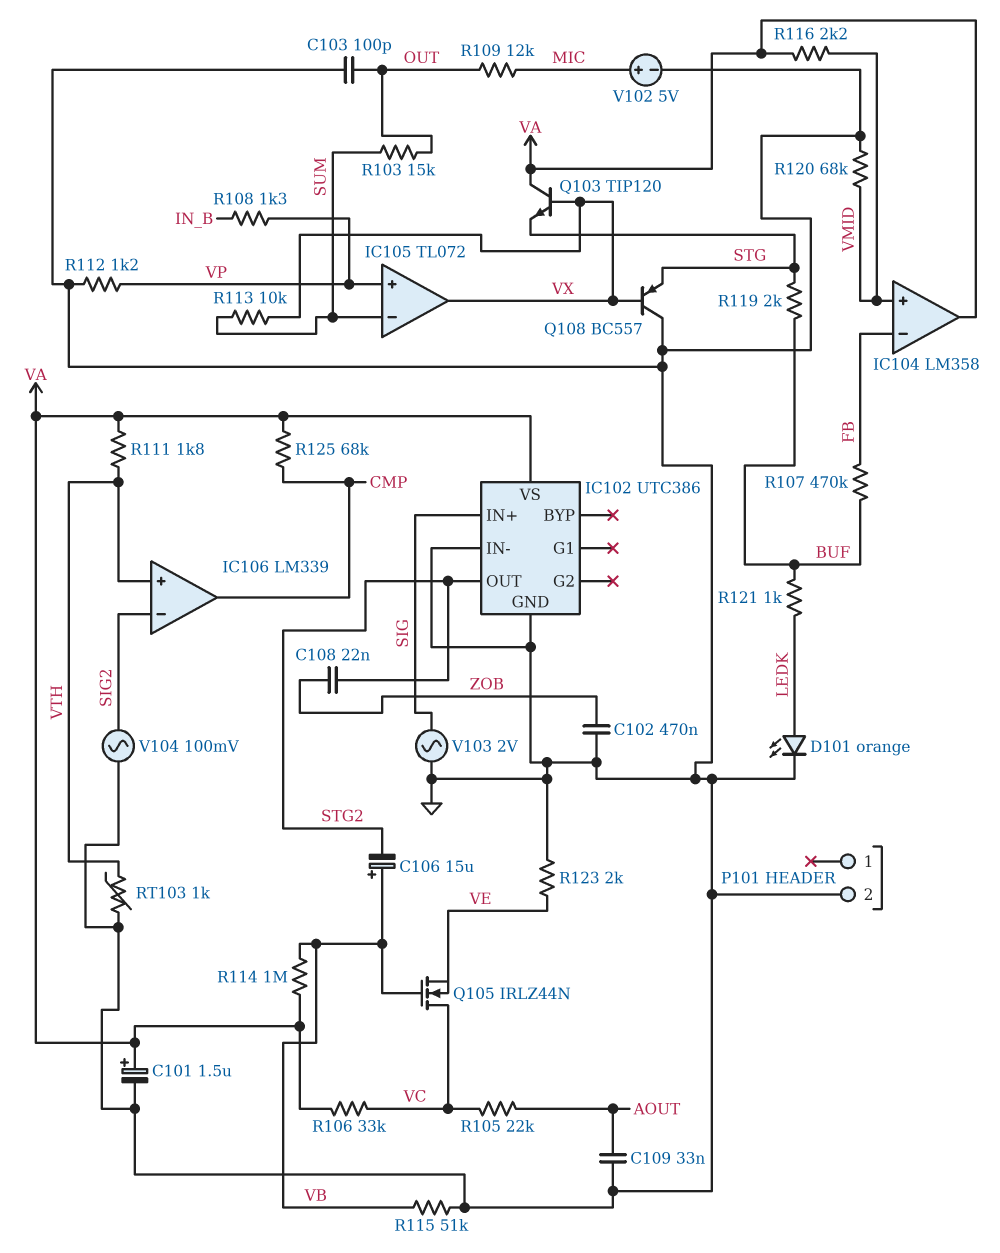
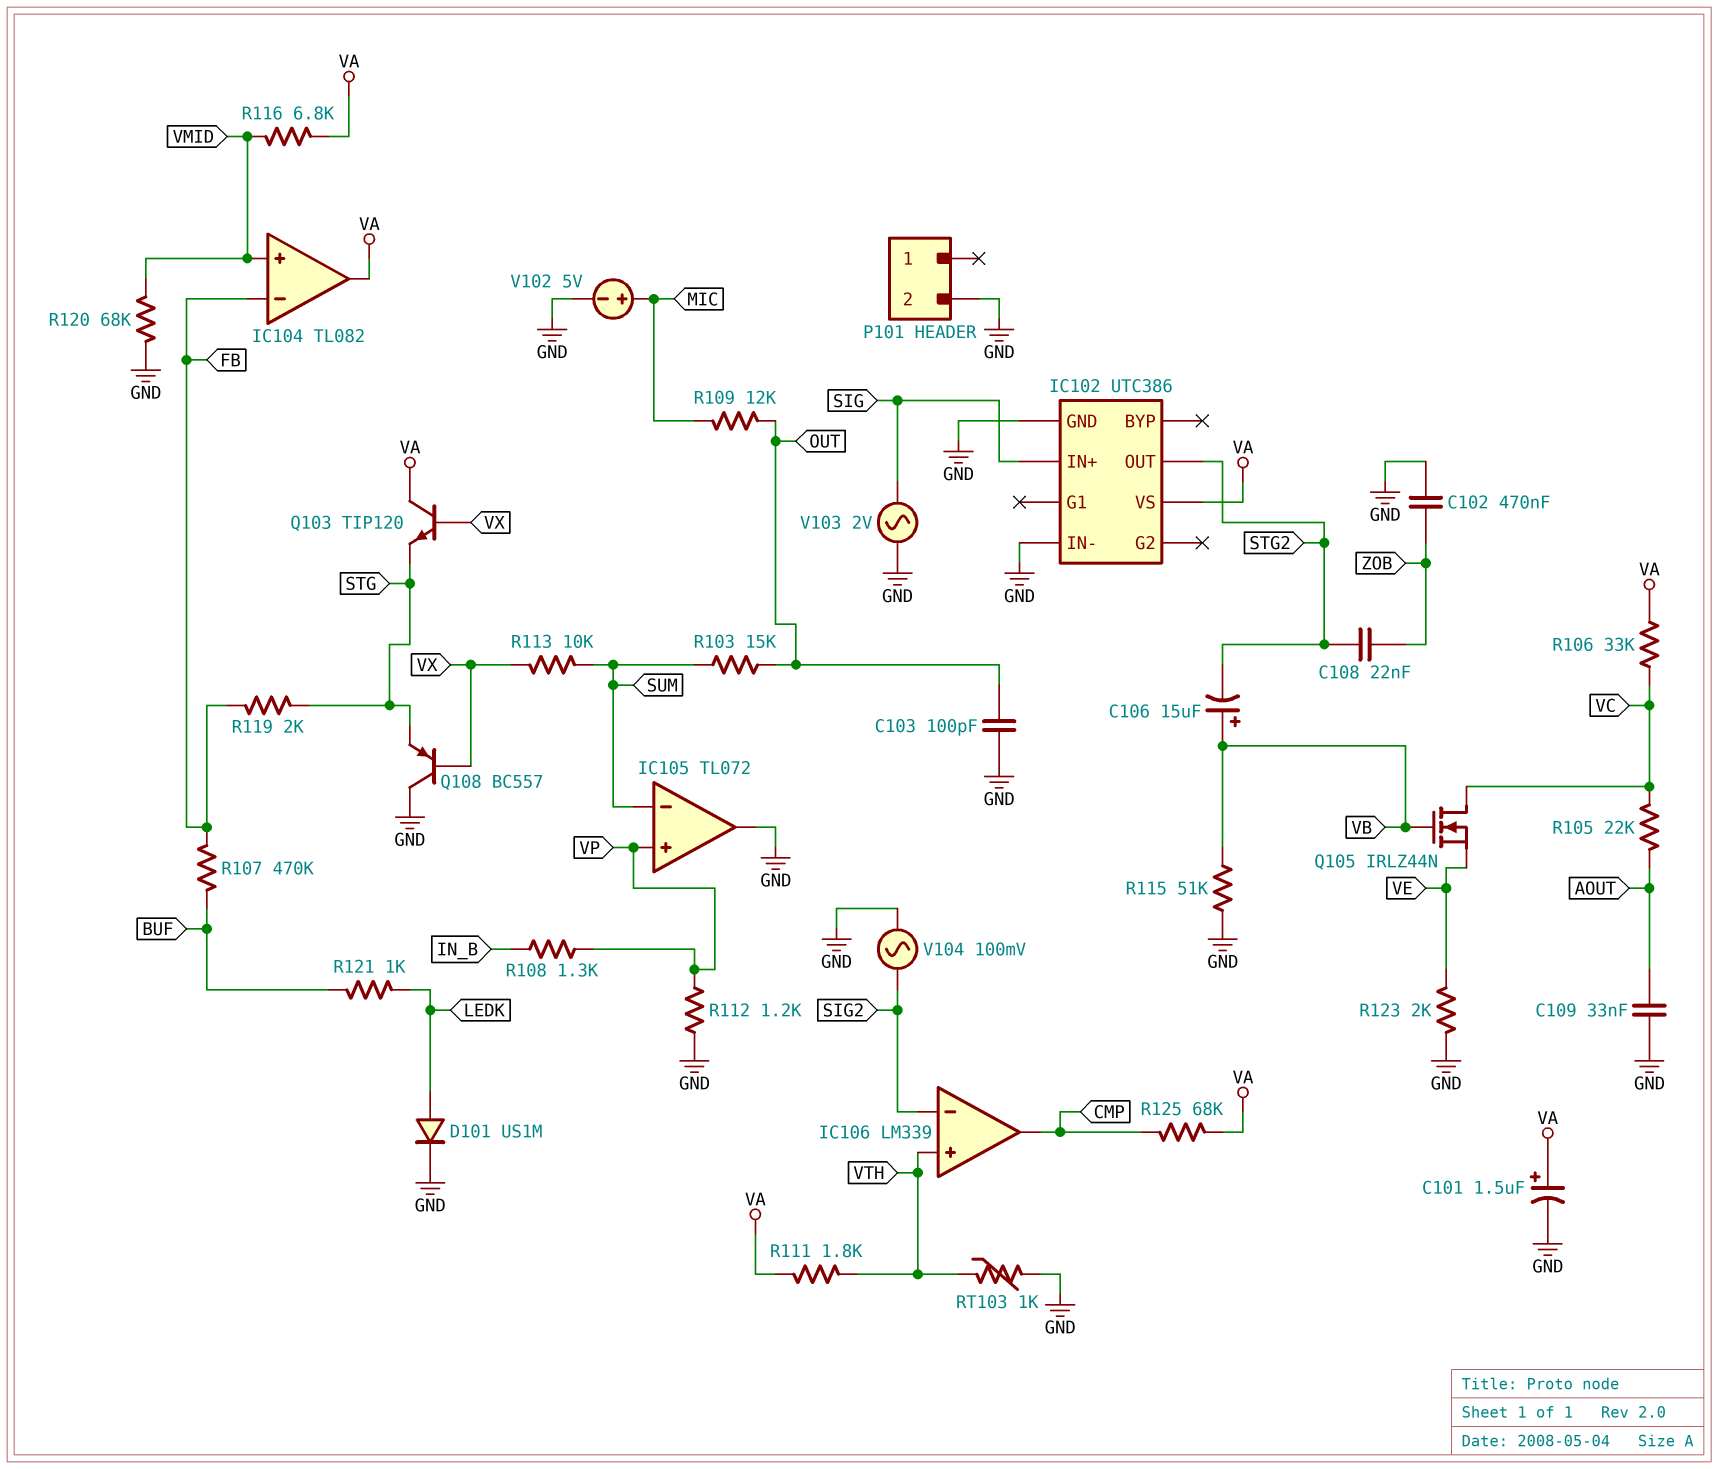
D101: LED orange (A LEDK, K GND) -> diode US1M (A LEDK, K GND)
IC104: LM358 -> TL082
IC105 pin out: VX -> GND
R114: 1M (VA, VB) -> none
R116: 2.2k (VA, VMID) -> 6.8k (VA, VMID)
R119: 2k (BUF, STG) -> 2k (FB, STG)

